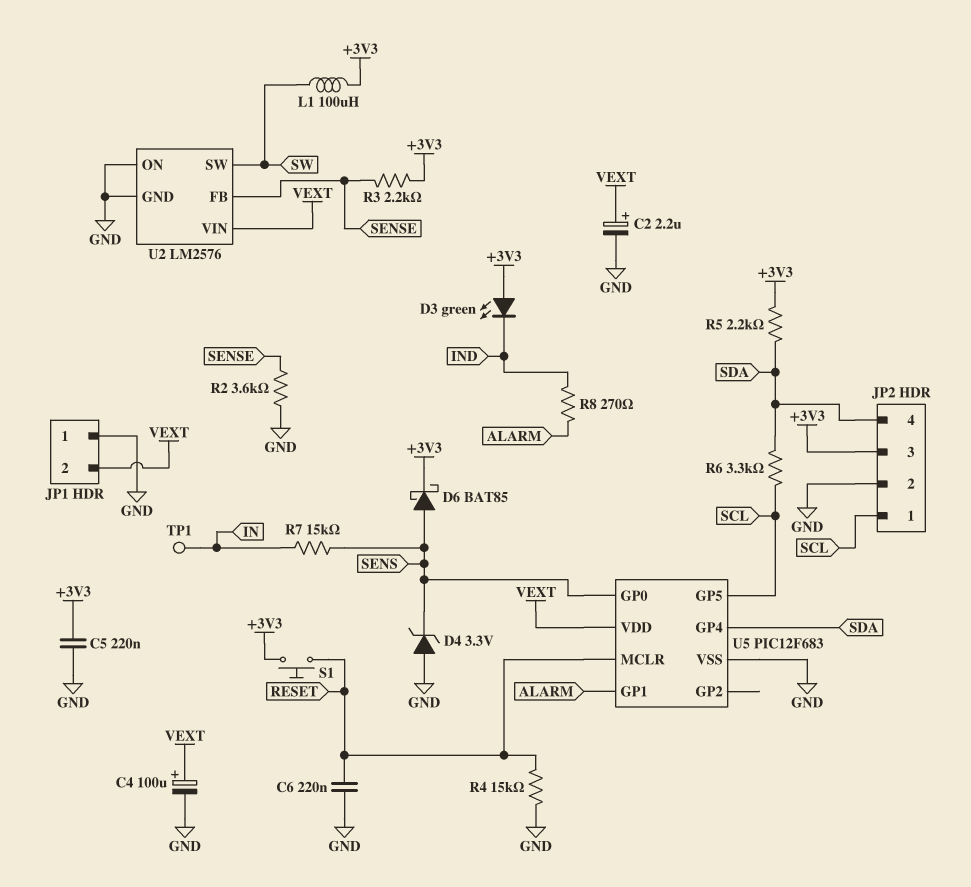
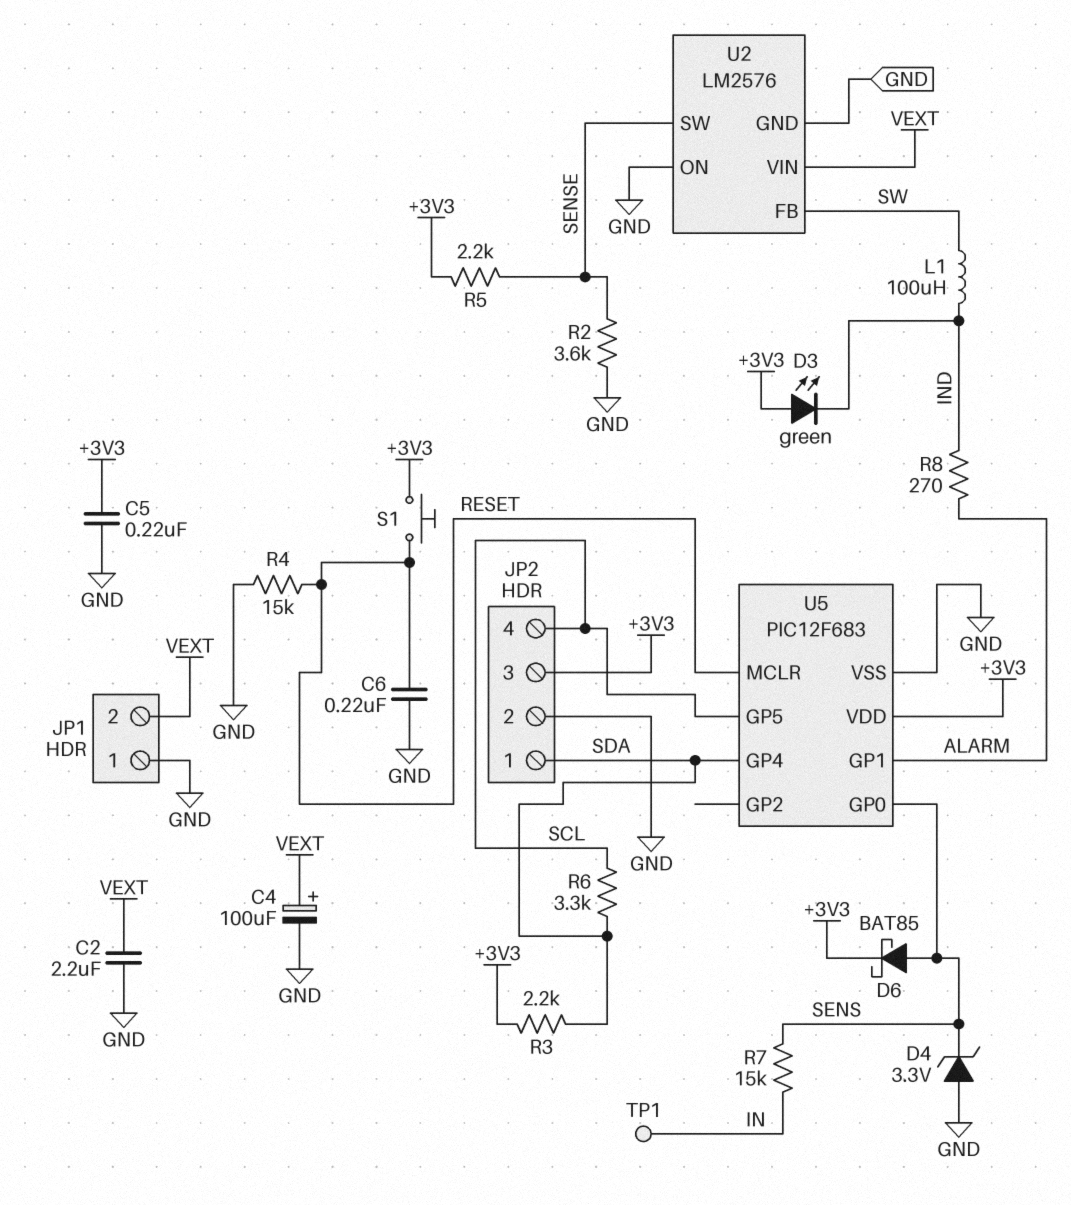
C2: 2.2uF (plus VEXT, minus GND) -> 2.2uF (GND, VEXT)
JP2 pin 1: SCL -> SDA
JP2 pin 4: SDA -> SCL
L1: 100uH (+3V3, SW) -> 100uH (IND, SW)
R3: 2.2k (+3V3, SENSE) -> 2.2k (+3V3, SDA)
R5: 2.2k (+3V3, SDA) -> 2.2k (+3V3, SENSE)
U2 pin FB: SENSE -> SW
U2 pin SW: SW -> SENSE
U5 pin VDD: VEXT -> +3V3

